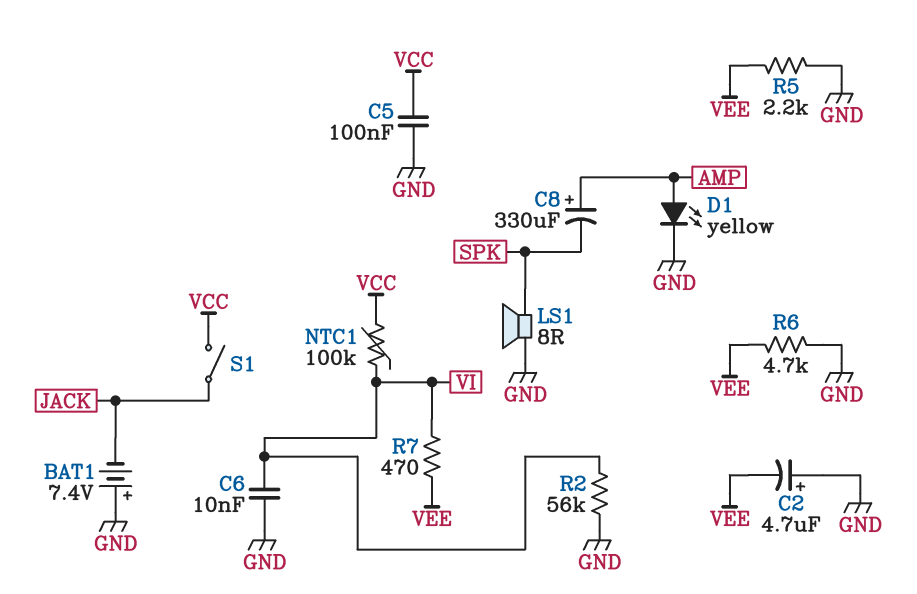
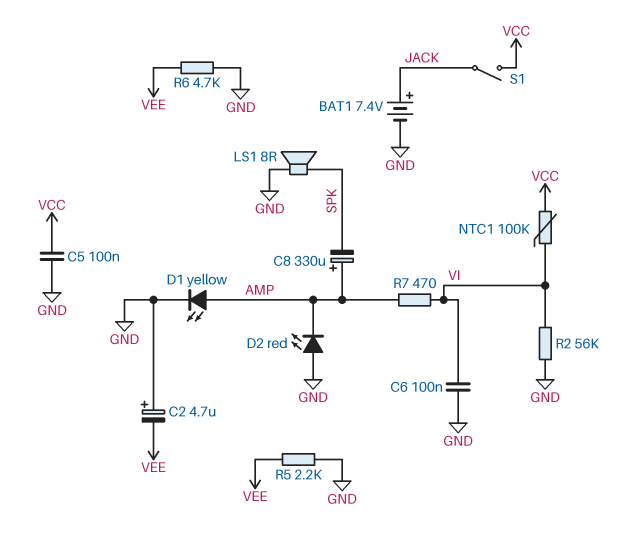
BAT1: 7.4V (plus GND, minus JACK) -> 7.4V (plus JACK, minus GND)
C6: 10nF (GND, VI) -> 100nF (GND, VI)
D2: none -> LED red (A GND, K AMP)
R7: 470 (VEE, VI) -> 470 (AMP, VI)

